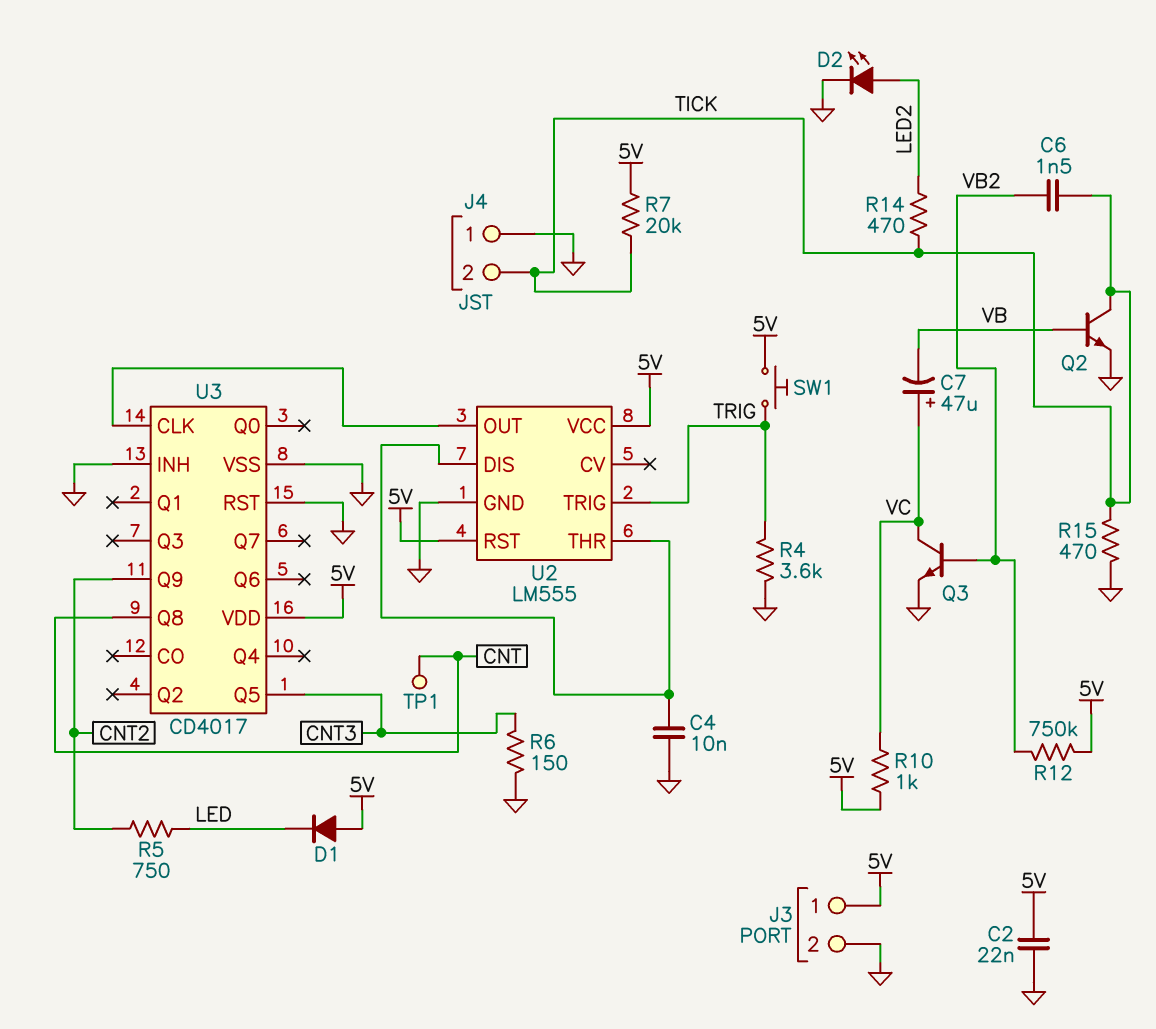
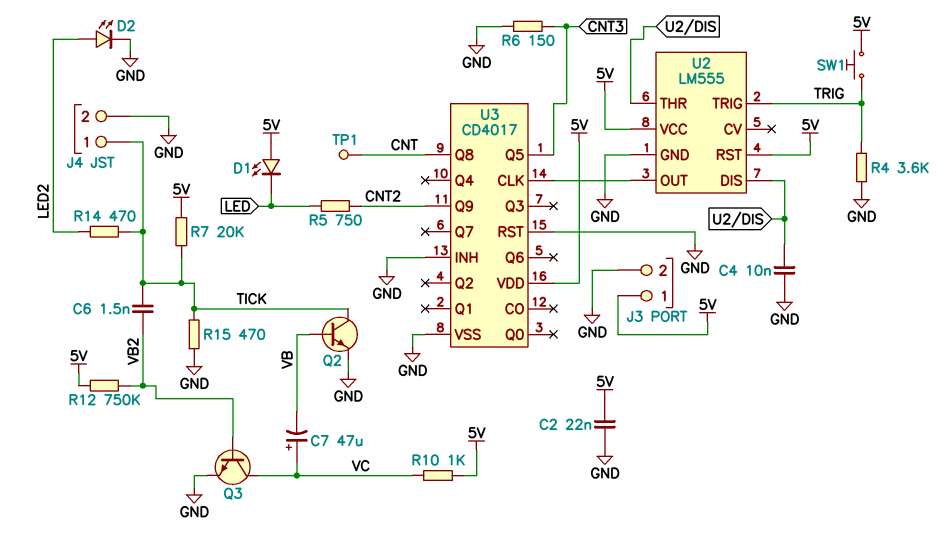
D1: diode (A 5V, K LED) -> LED (A 5V, K LED)
J4 pin 1: GND -> TICK
J4 pin 2: TICK -> GND

